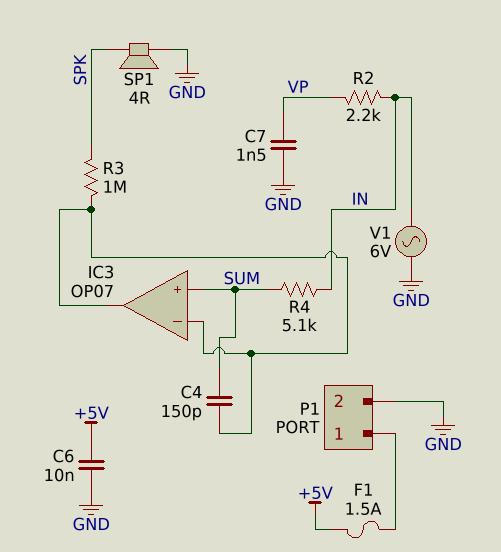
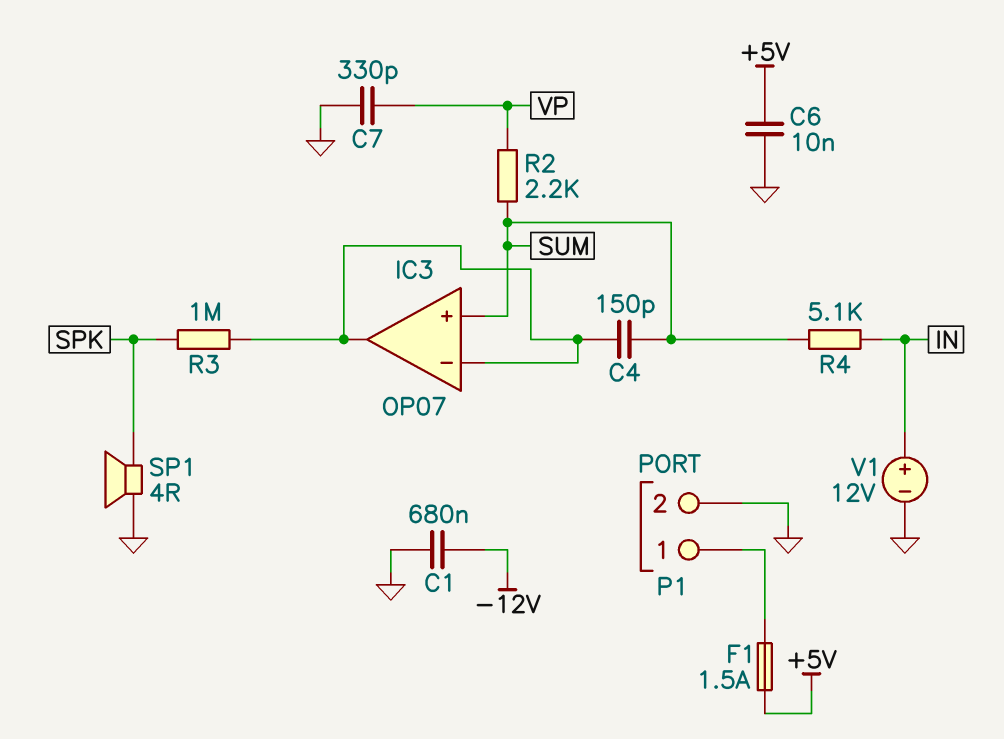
C1: none -> 680nF (-12V, GND)
C7: 1.5nF (GND, VP) -> 330pF (GND, VP)
R2: 2.2k (IN, VP) -> 2.2k (SUM, VP)
V1: AC 6V (GND, IN) -> 12V (plus IN, minus GND)

